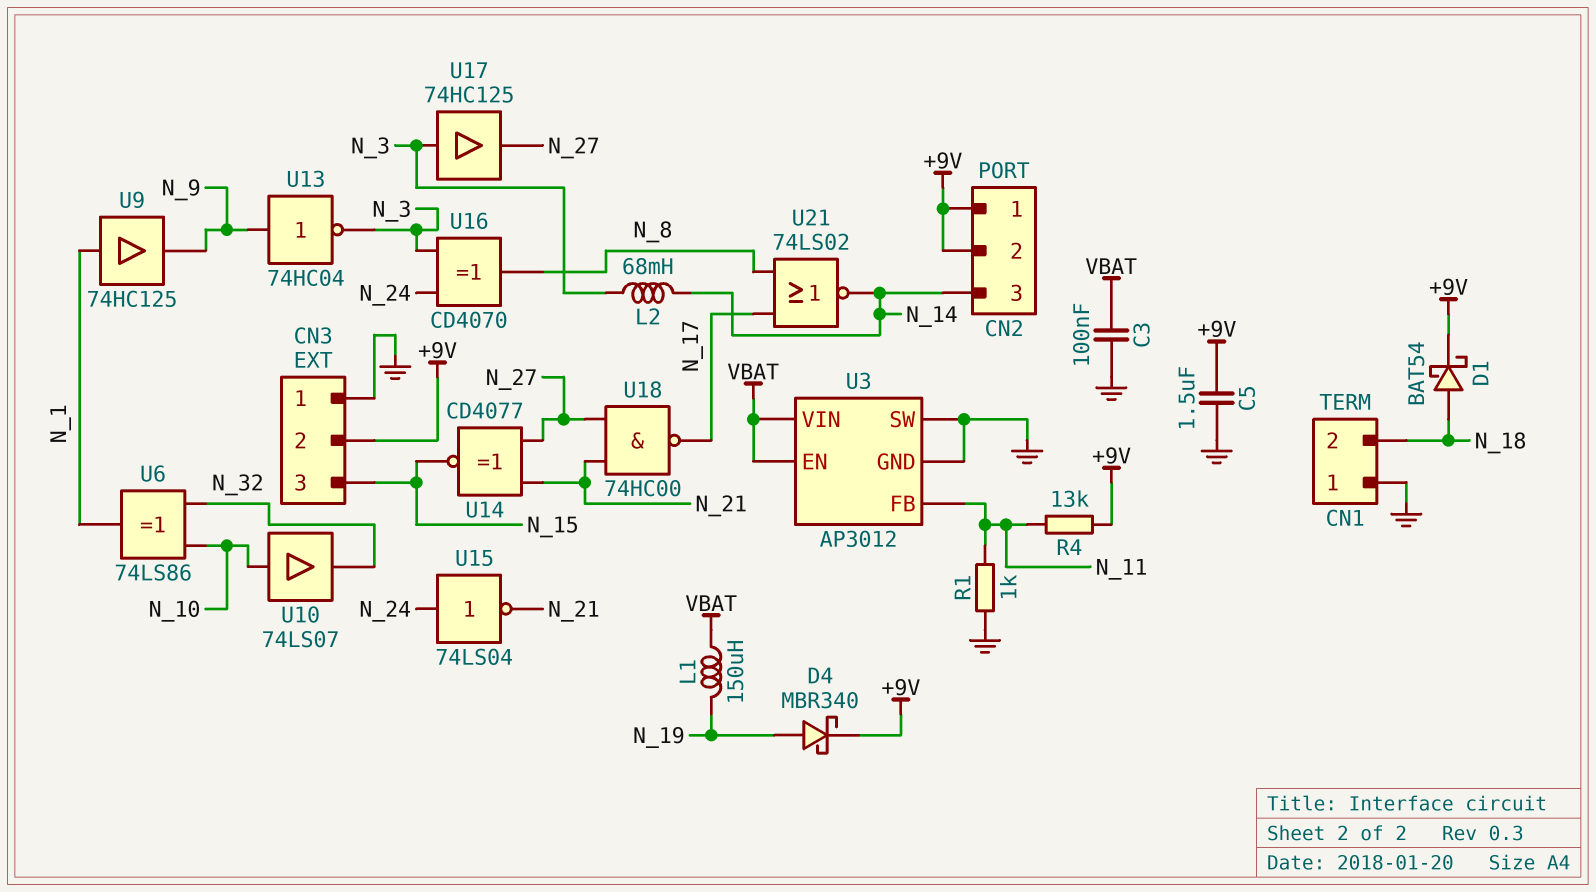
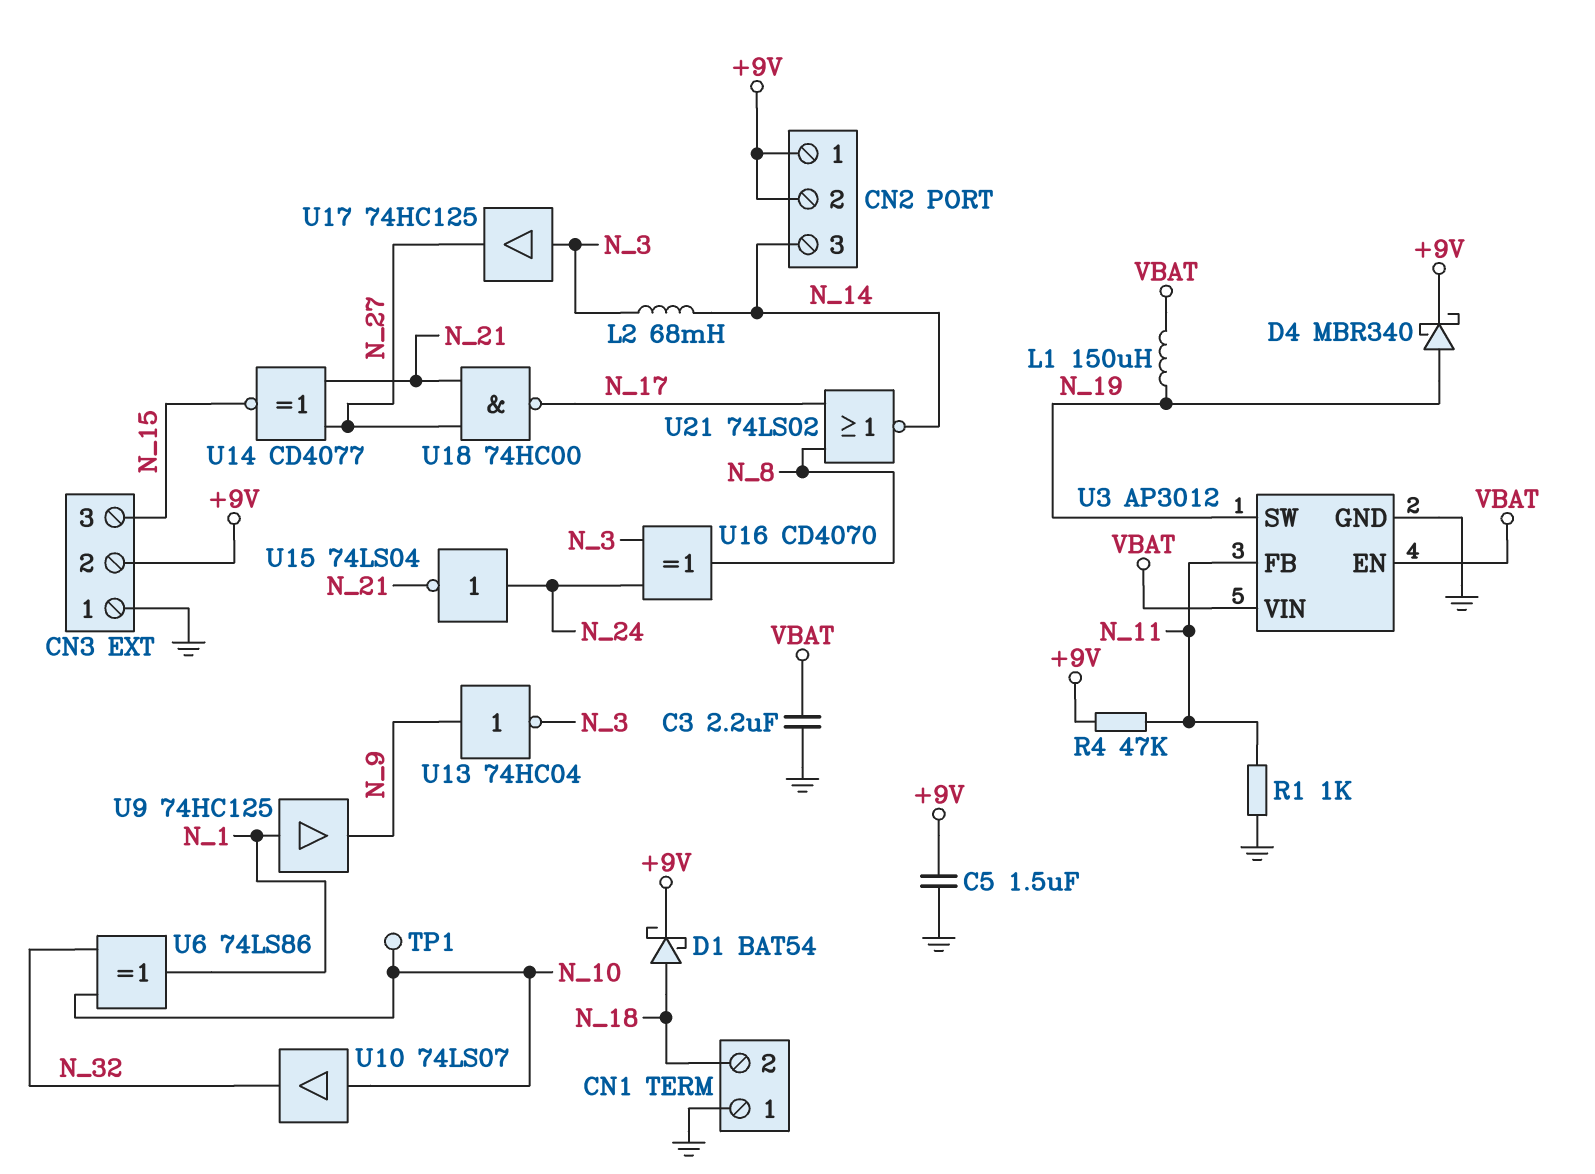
C3: 100nF (GND, VBAT) -> 2.2uF (GND, VBAT)
R4: 13k (+9V, N_11) -> 47k (+9V, N_11)
TP1: none -> test point (N_10)
U3 pin SW: GND -> N_19

